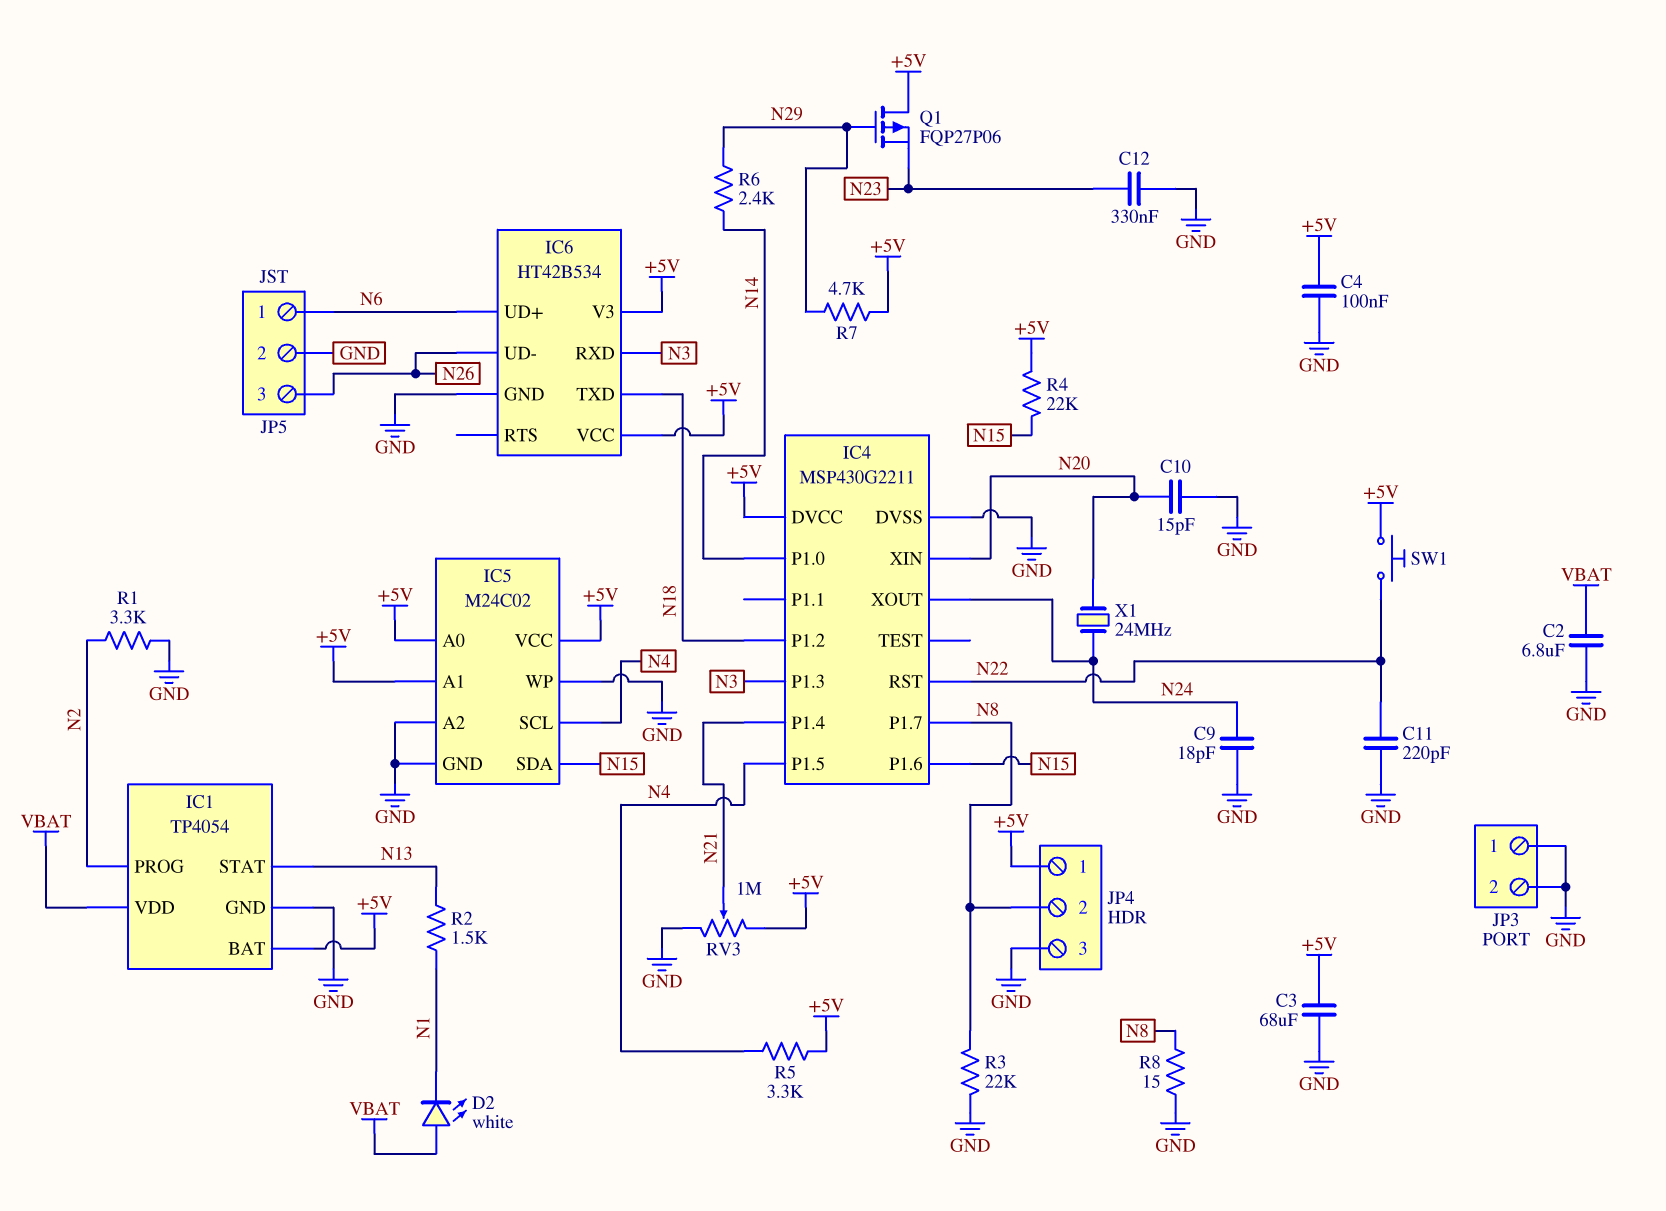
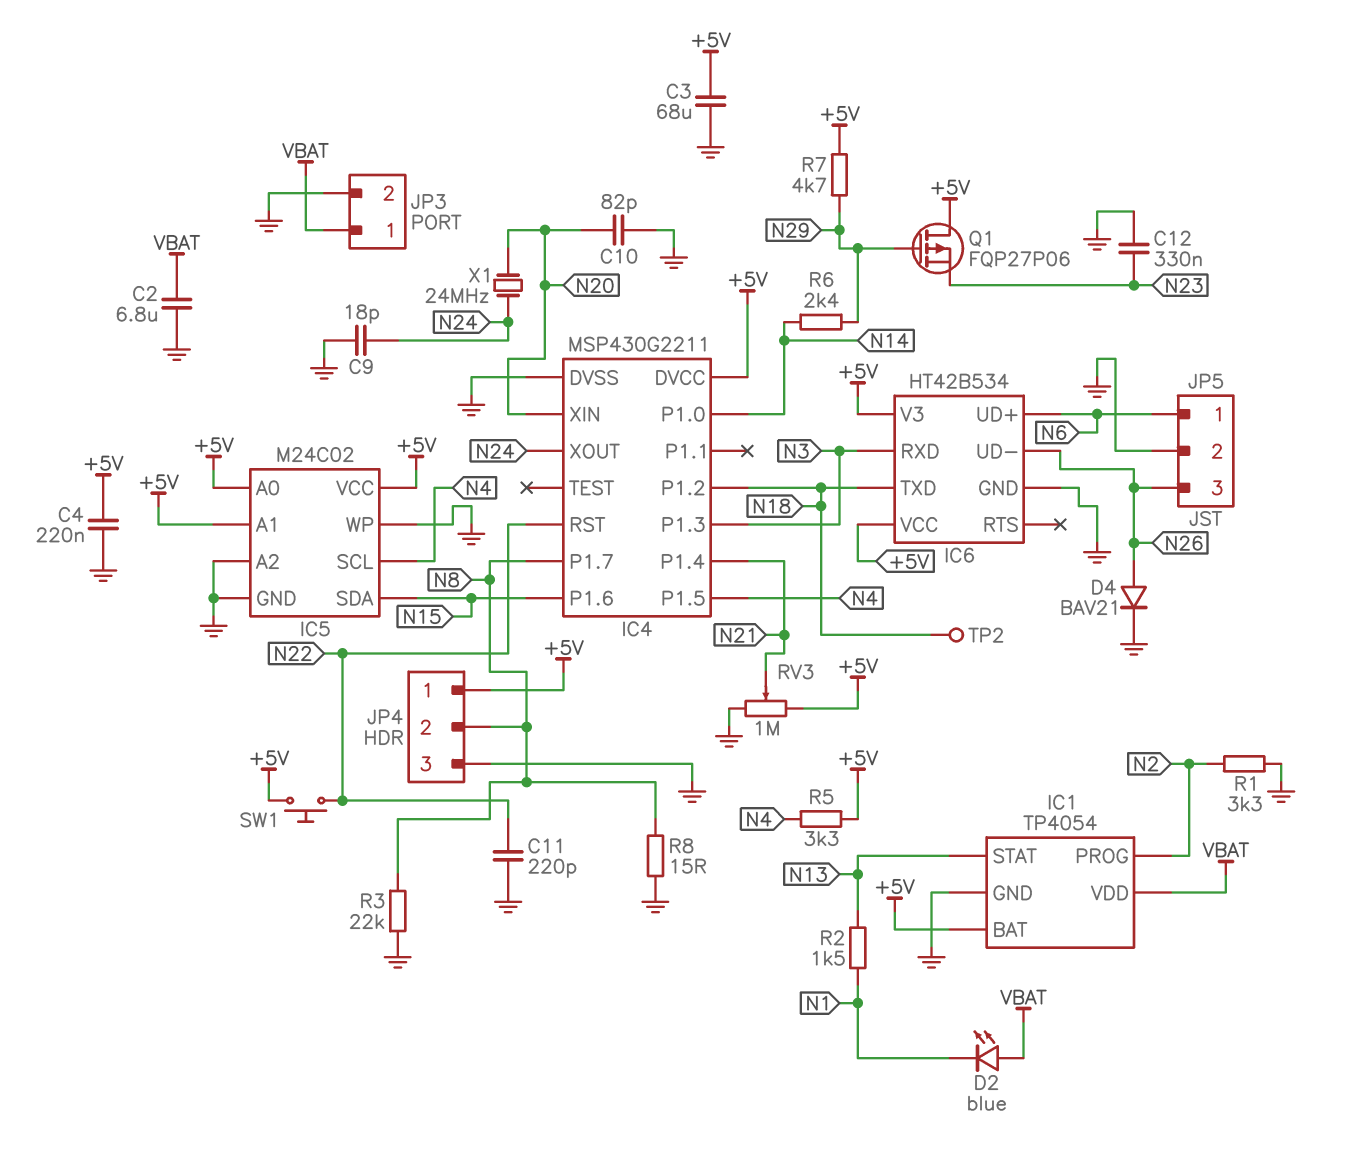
C4: 100nF (+5V, GND) -> 220nF (+5V, GND)
C10: 15pF (GND, N20) -> 82pF (GND, N20)
D2: LED white (A VBAT, K N1) -> LED blue (A VBAT, K N1)
D4: none -> diode BAV21 (A N26, K GND)
JP3 pin 1: GND -> VBAT
R4: 22k (+5V, N15) -> none
TP2: none -> test point (N18)

